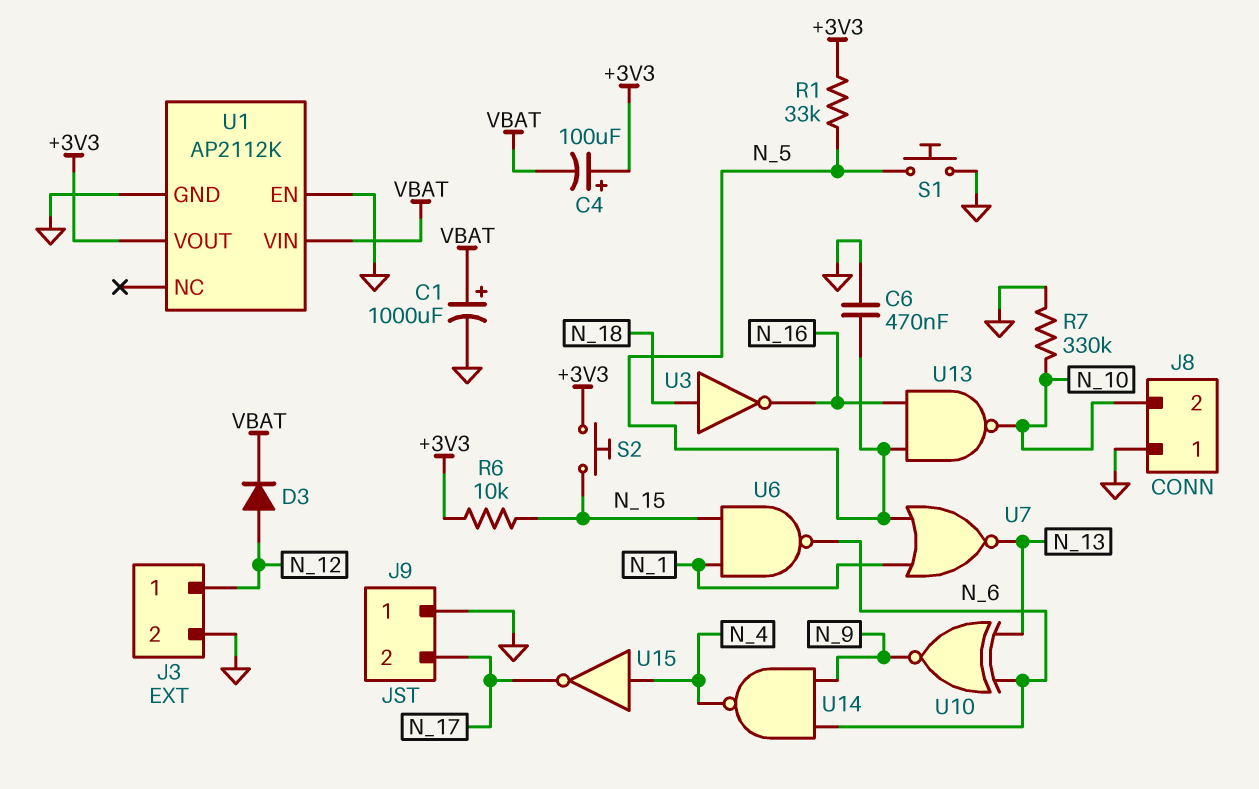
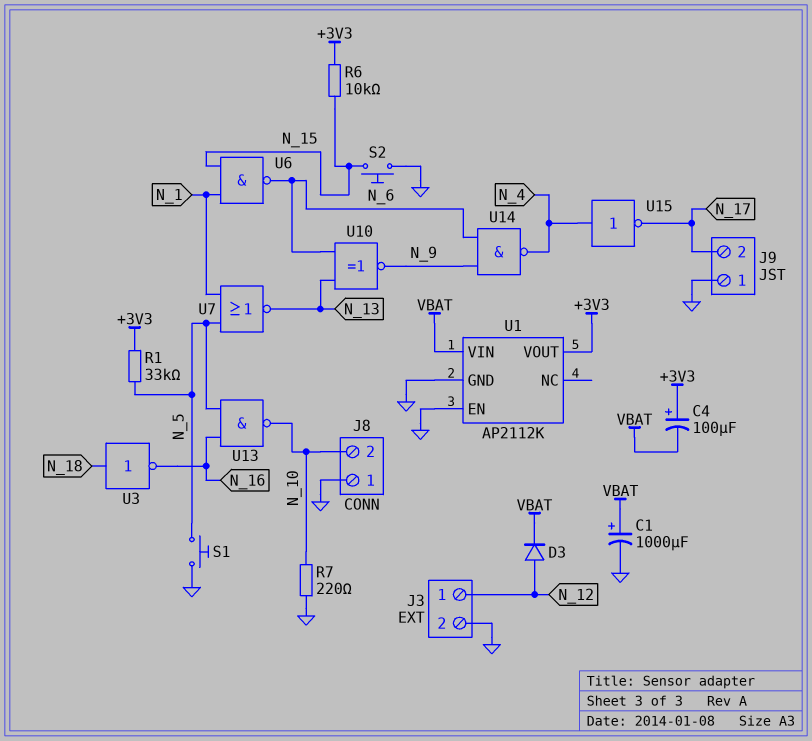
C6: 470nF (GND, N_5) -> none
R7: 330k (GND, N_10) -> 220 (GND, N_10)
S2: button (+3V3, N_15) -> button (GND, N_15)

